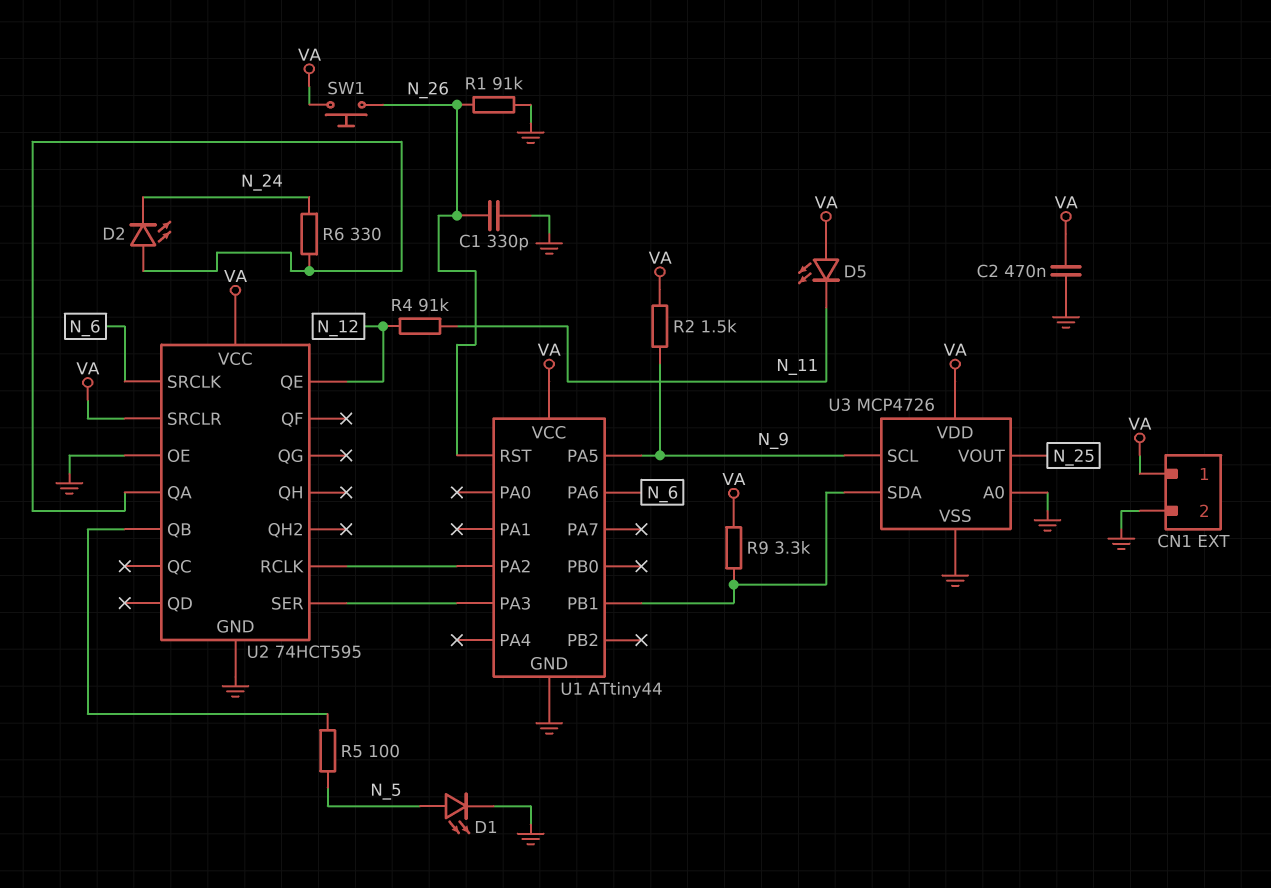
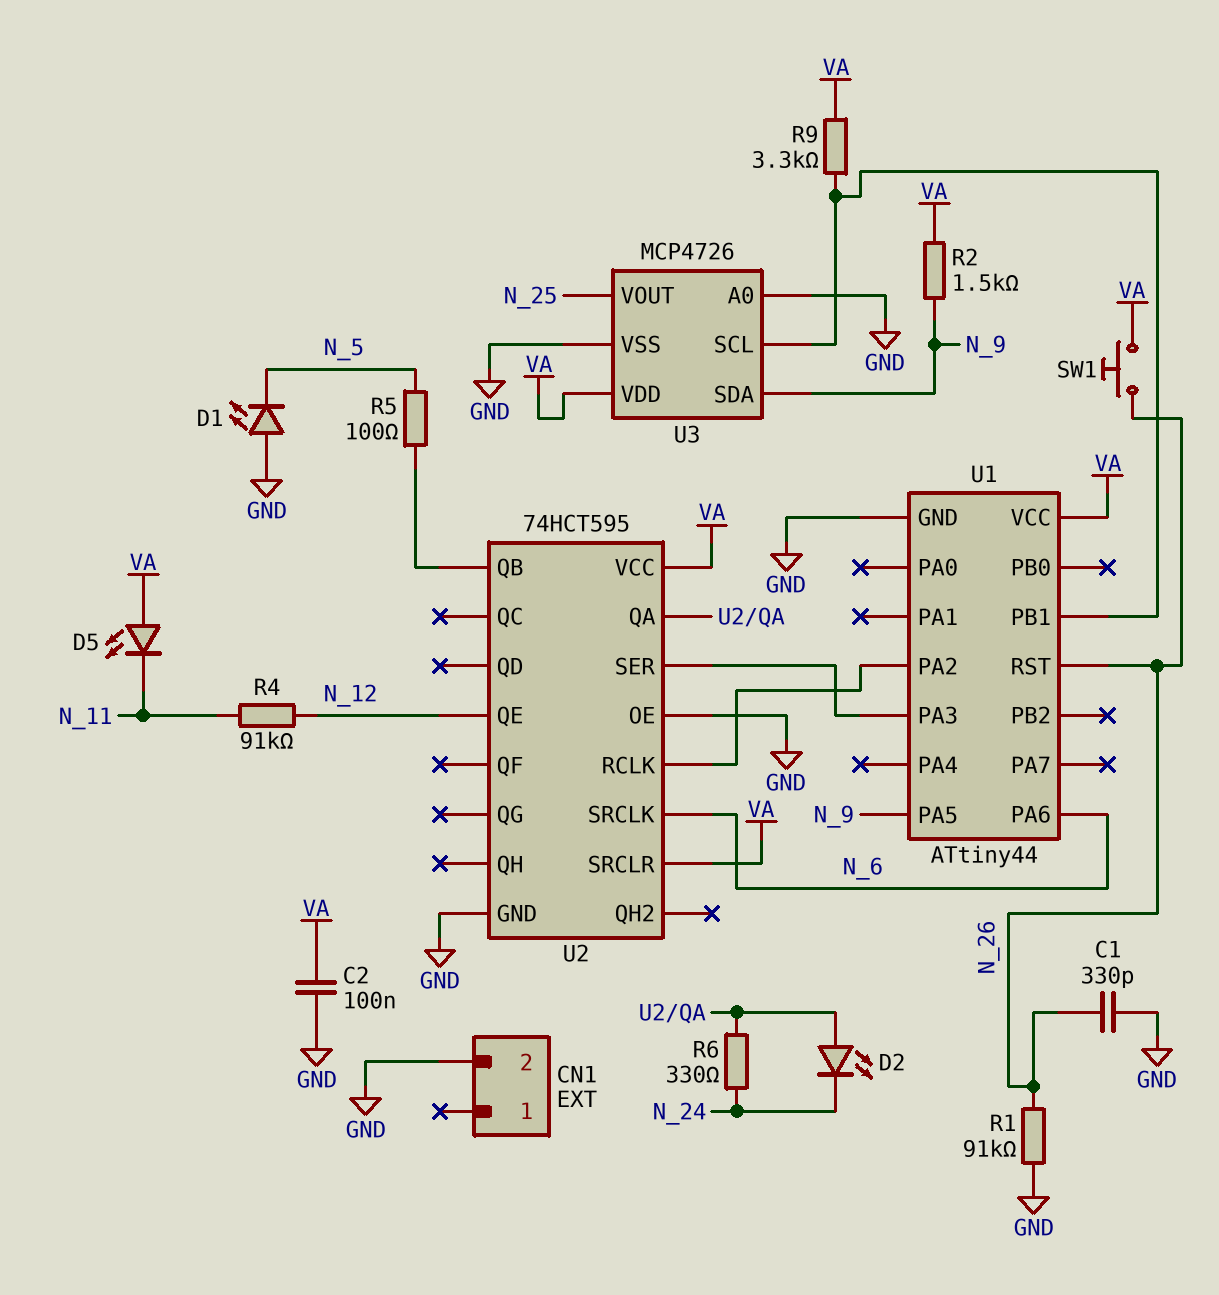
C2: 470nF (GND, VA) -> 100nF (GND, VA)
CN1 pin 1: VA -> none
D1: LED (A N_5, K GND) -> LED (A GND, K N_5)
U3 pin SCL: N_9 -> U1/PB1
U3 pin SDA: U1/PB1 -> N_9

